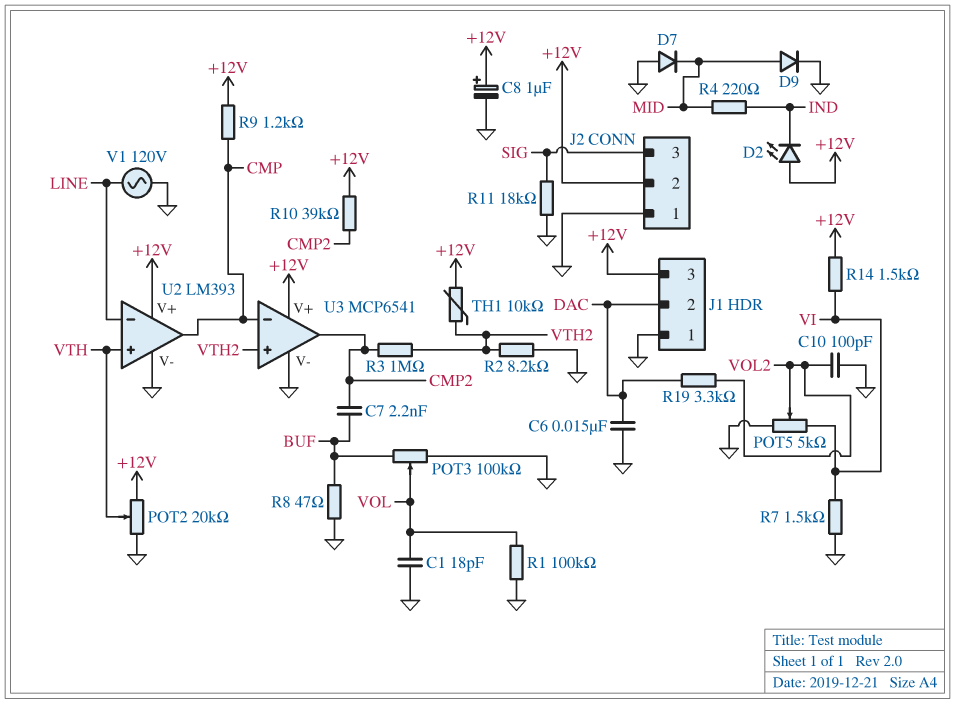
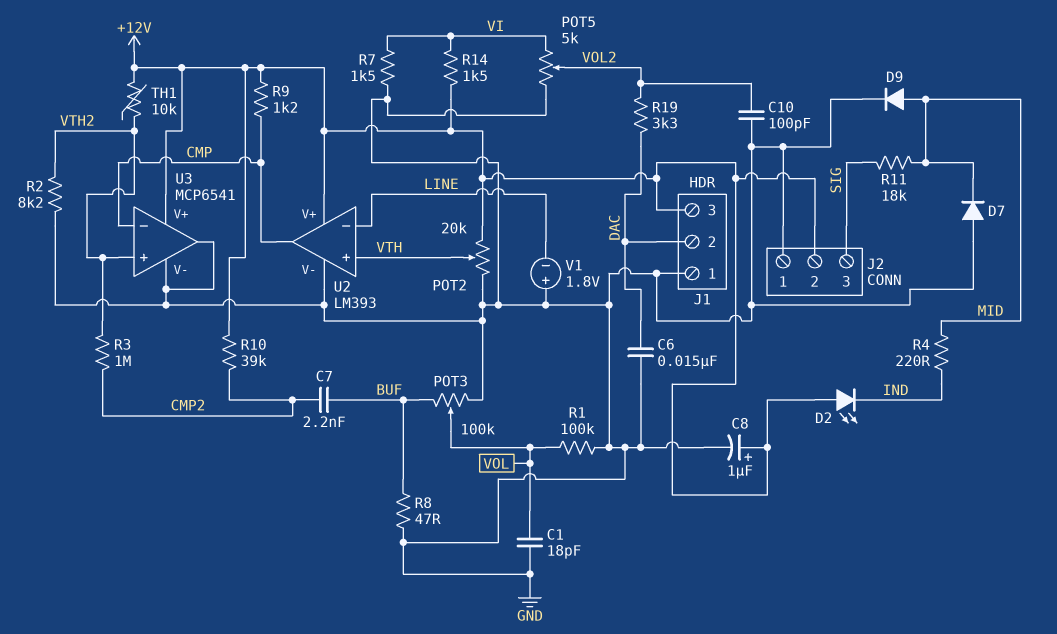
R11: 18k (GND, SIG) -> 18k (MID, SIG)
U3 pin out: CMP2 -> GND
V1: AC 120V (GND, LINE) -> 1.8V (plus GND, minus LINE)

